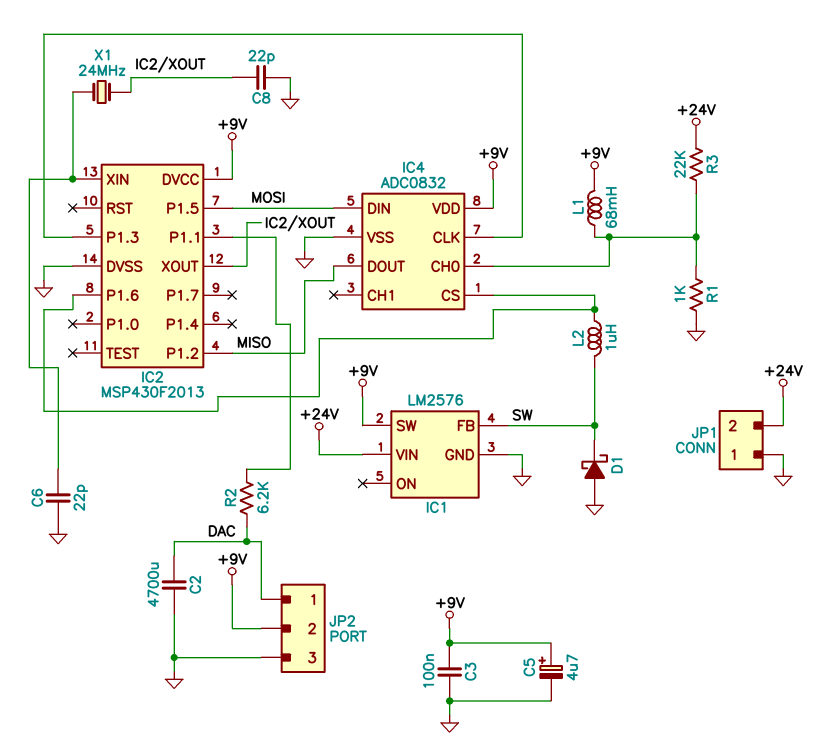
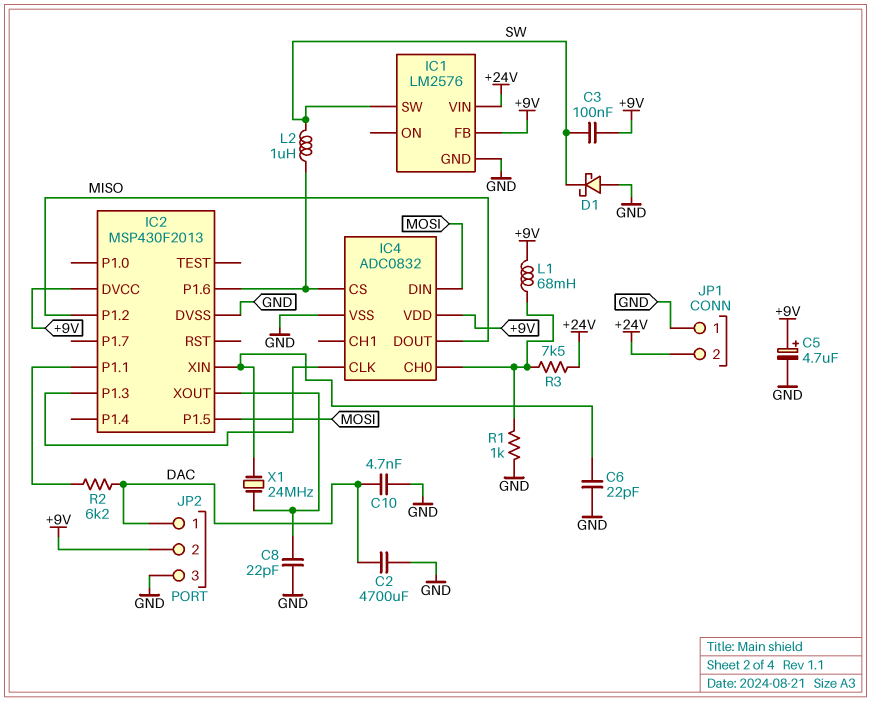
C3: 100nF (+9V, GND) -> 100nF (+9V, SW)
C10: none -> 4.7nF (DAC, GND)
IC1 pin FB: SW -> +9V
IC1 pin SW: +9V -> SW
R3: 22k (+24V, IC4/CH0) -> 7.5k (+24V, IC4/CH0)

